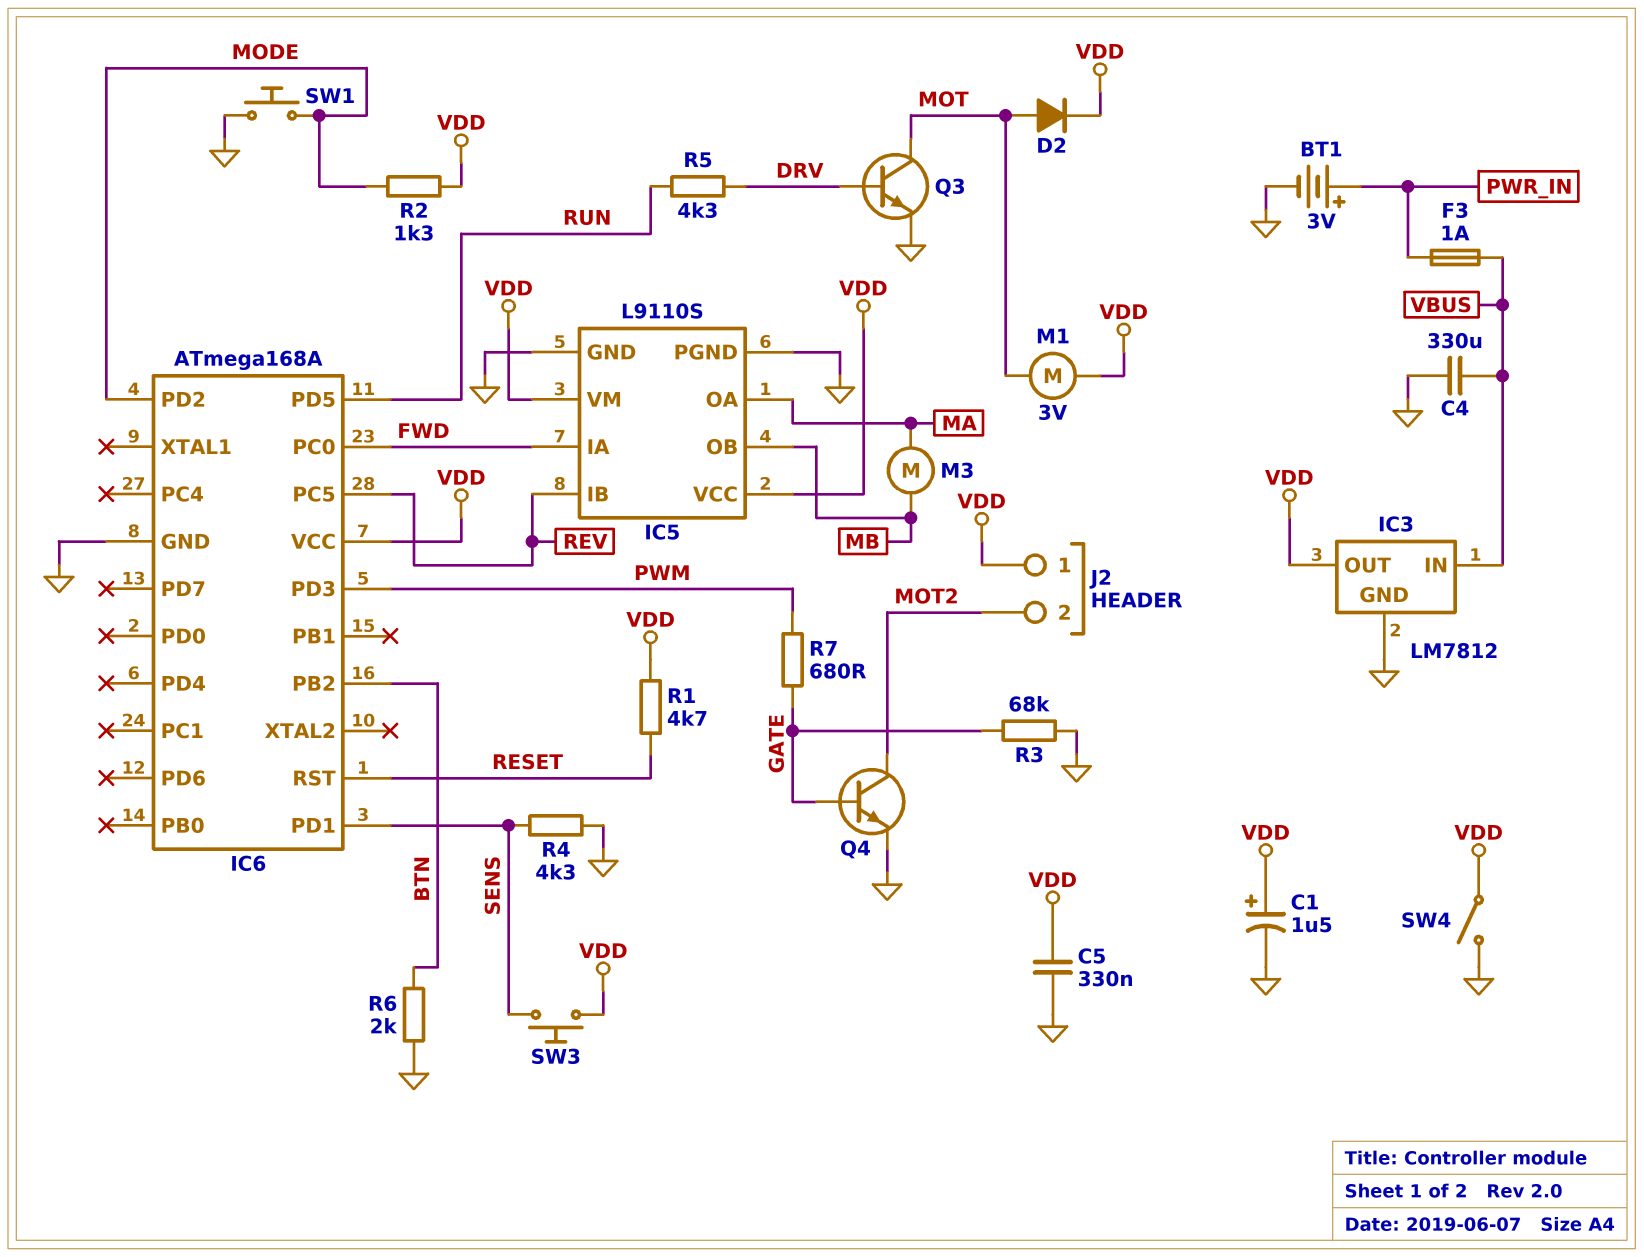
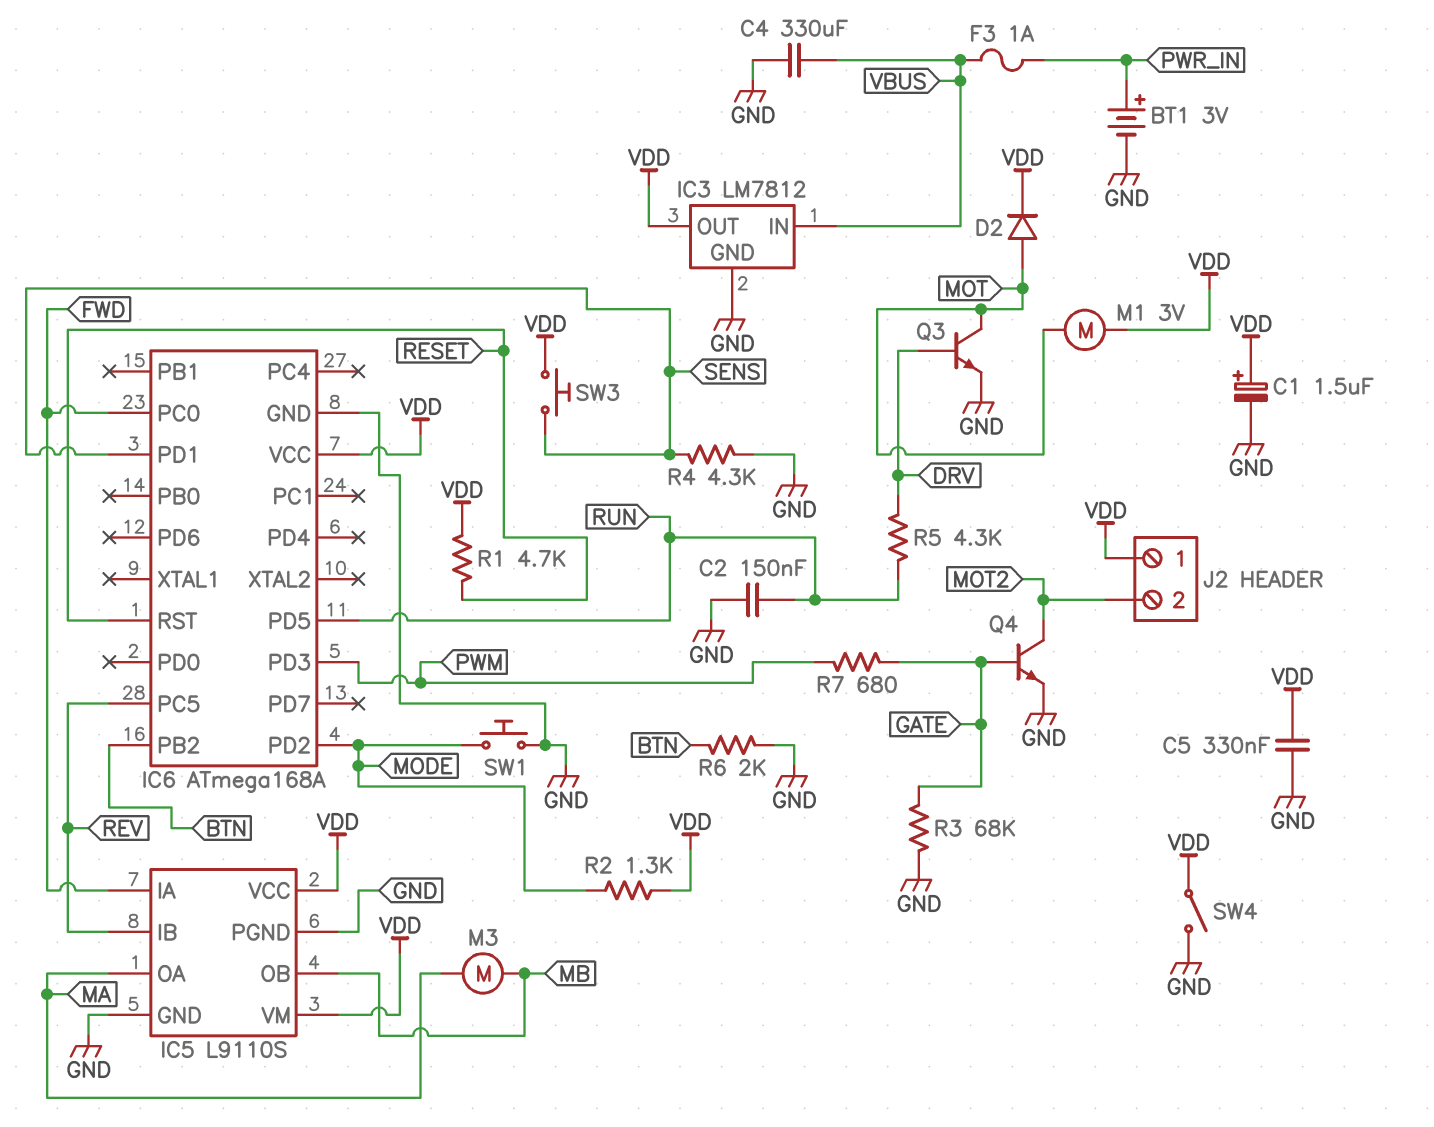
C2: none -> 150nF (GND, RUN)

